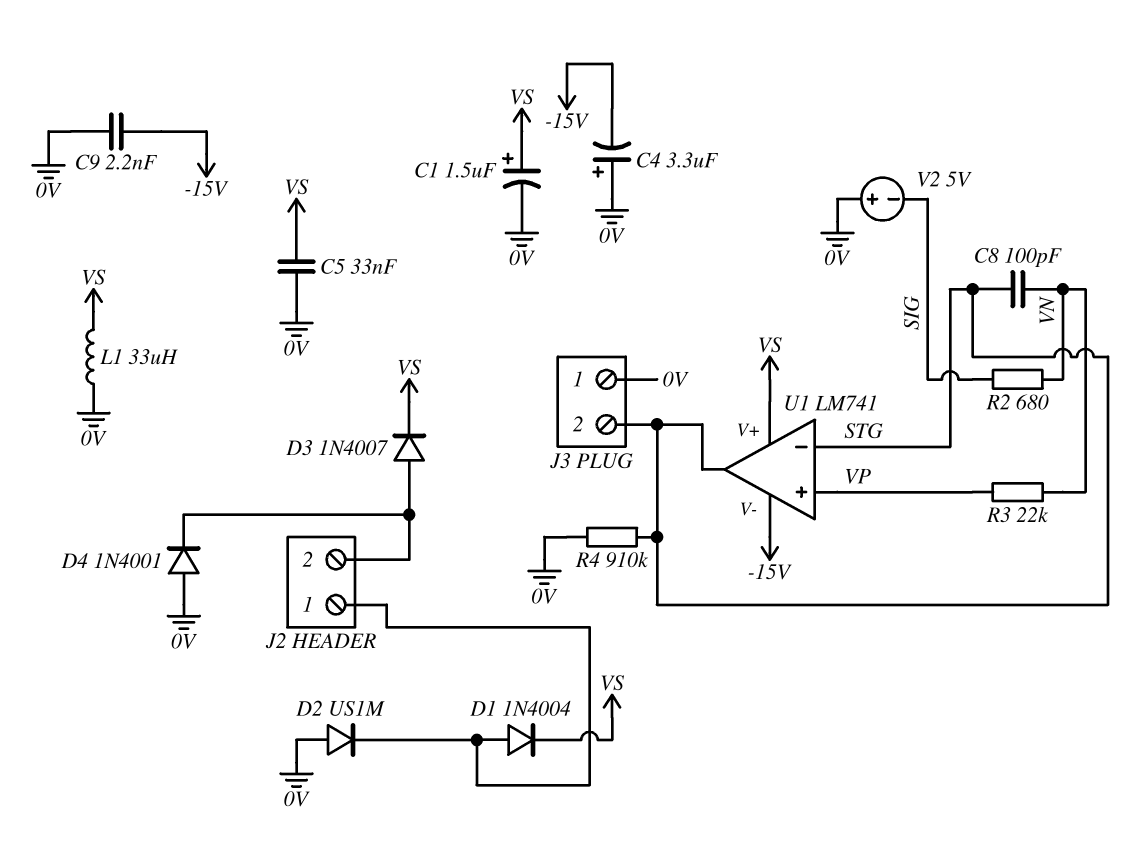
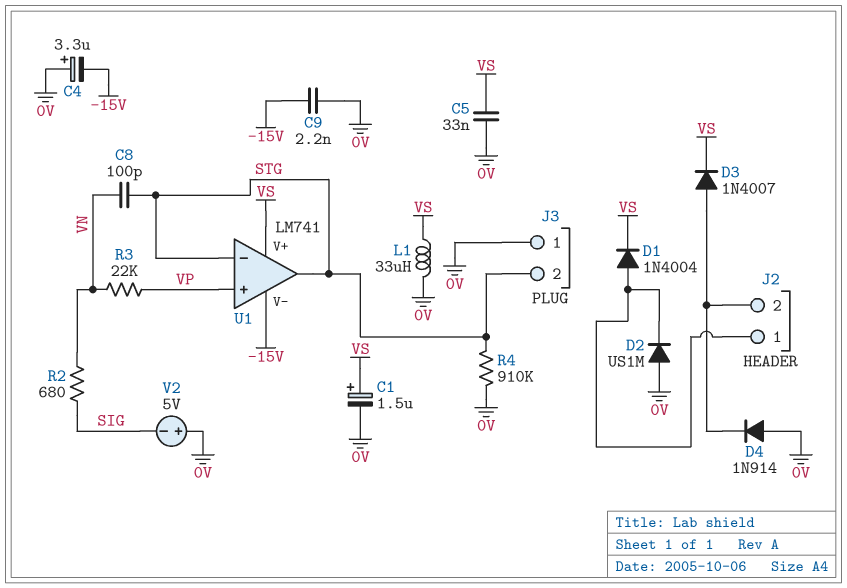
D4: diode 1N4001 (A 0V, K J2/2) -> diode 1N914 (A 0V, K J2/2)

